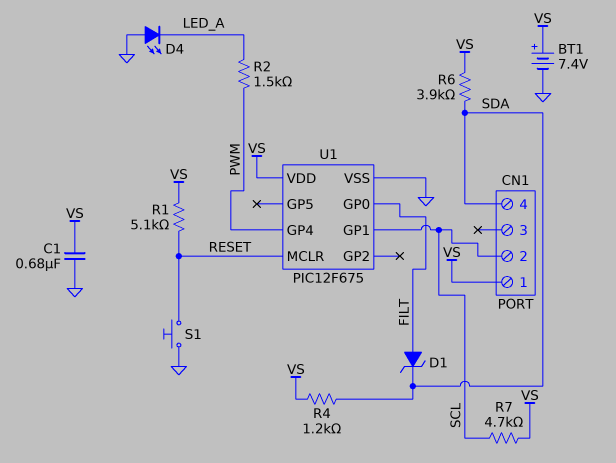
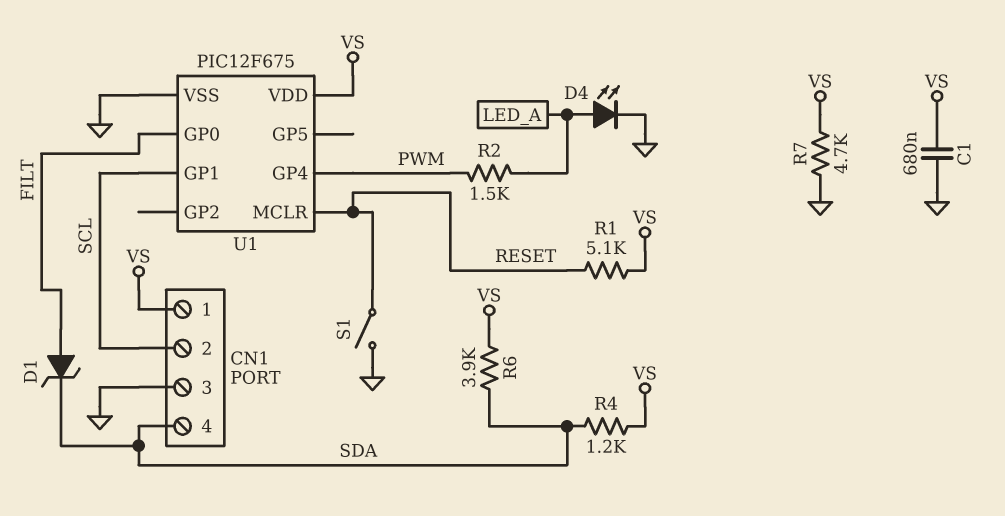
BT1: 7.4V (plus VS, minus GND) -> none
CN1 pin 3: none -> GND
D4: LED (A GND, K LED_A) -> LED (A LED_A, K GND)
R7: 4.7k (SCL, VS) -> 4.7k (GND, VS)
S1: button (GND, RESET) -> switch (GND, RESET)

